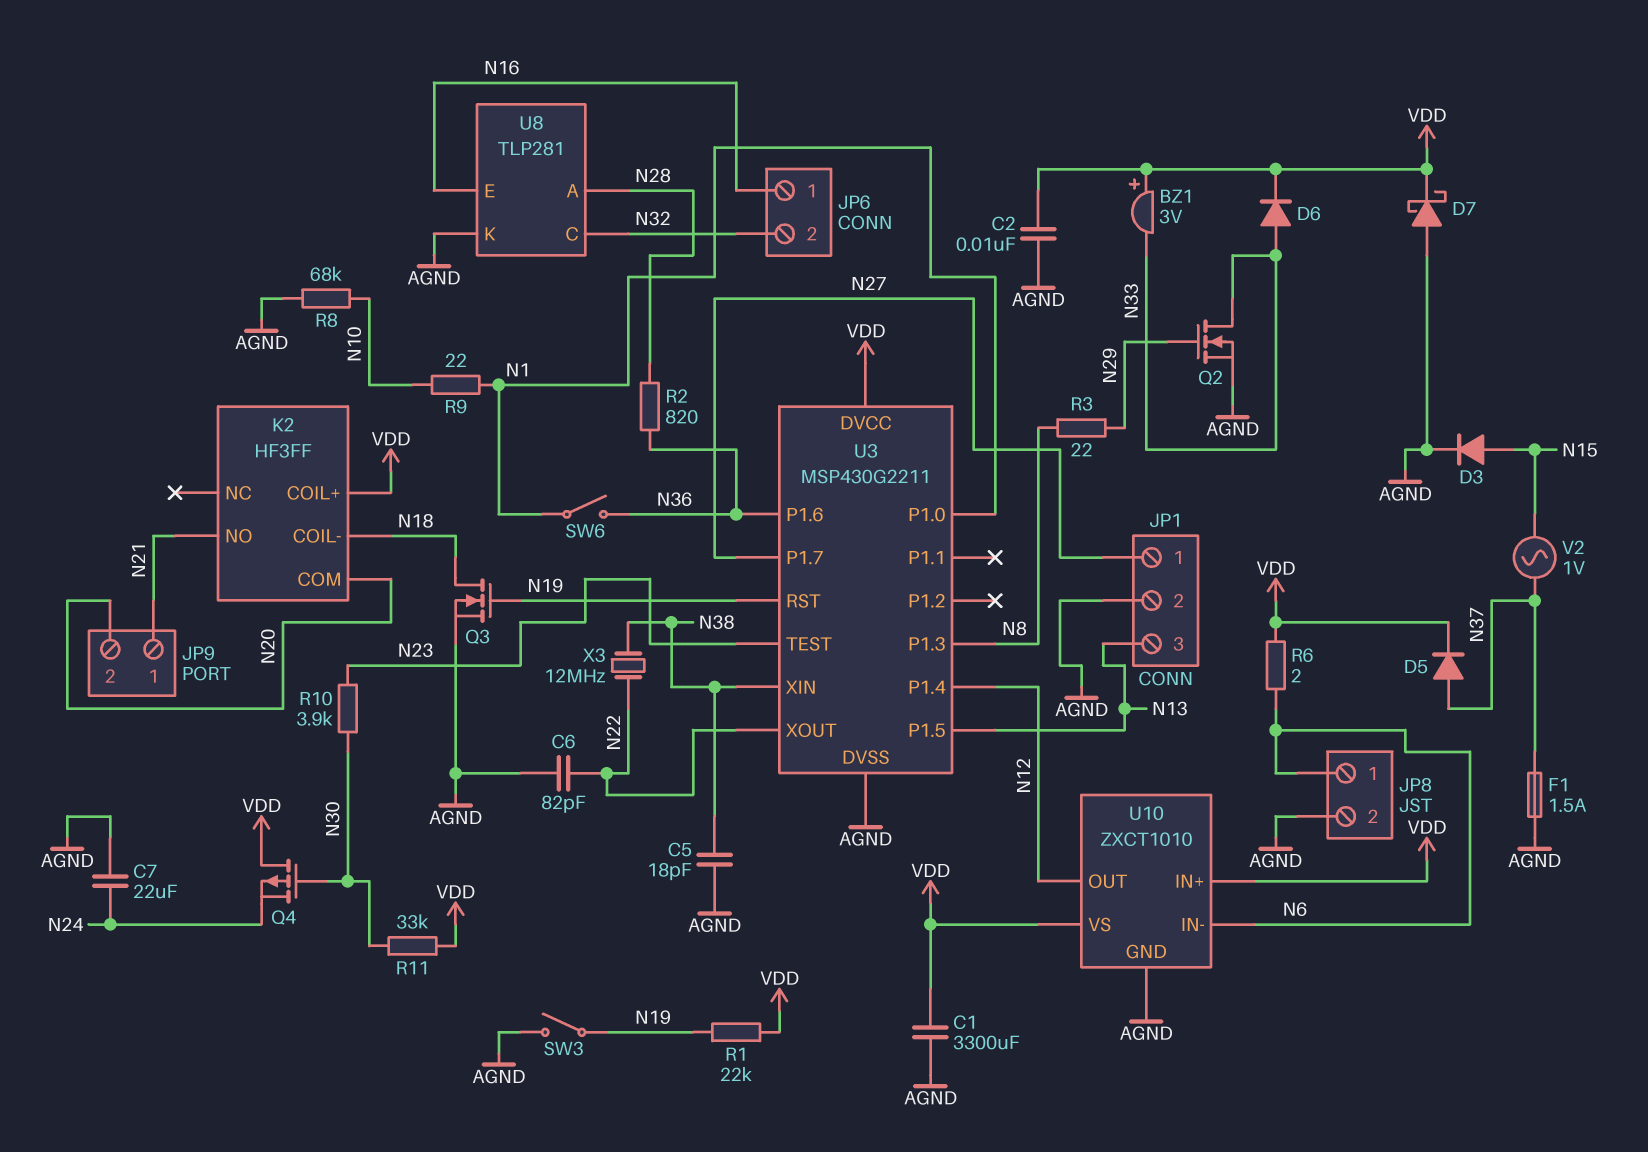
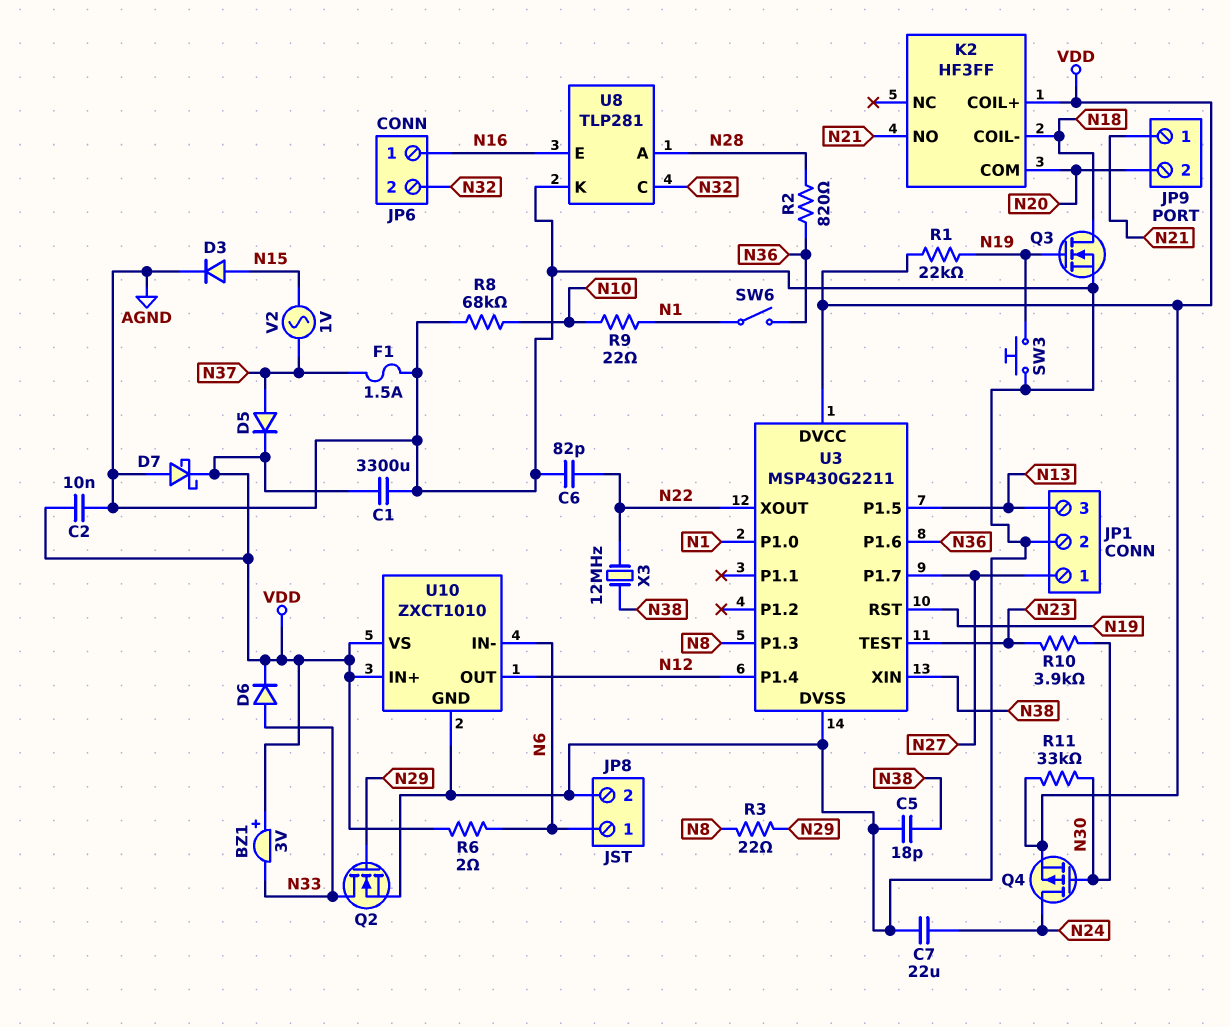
Q4: PMOS (G N30, D VDD, S N24) -> PMOS (G N30, D N24, S VDD)
SW3: switch (AGND, N19) -> button (AGND, N19)

